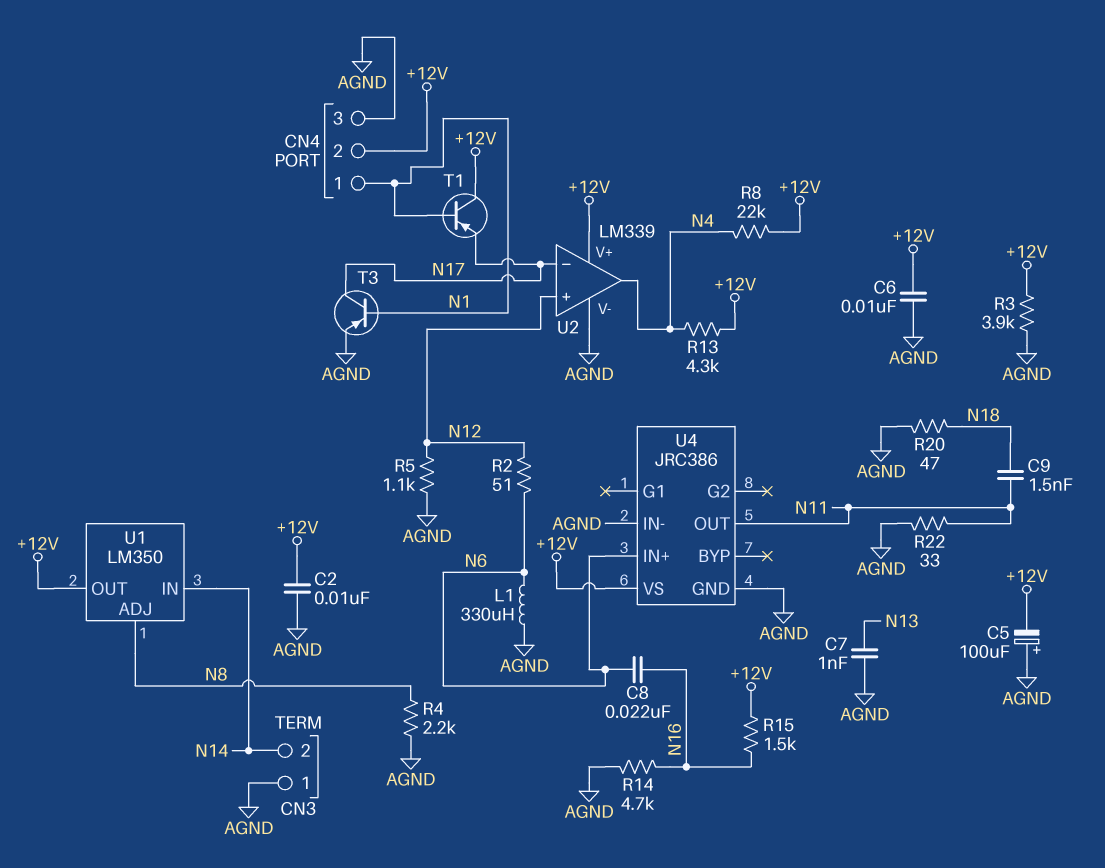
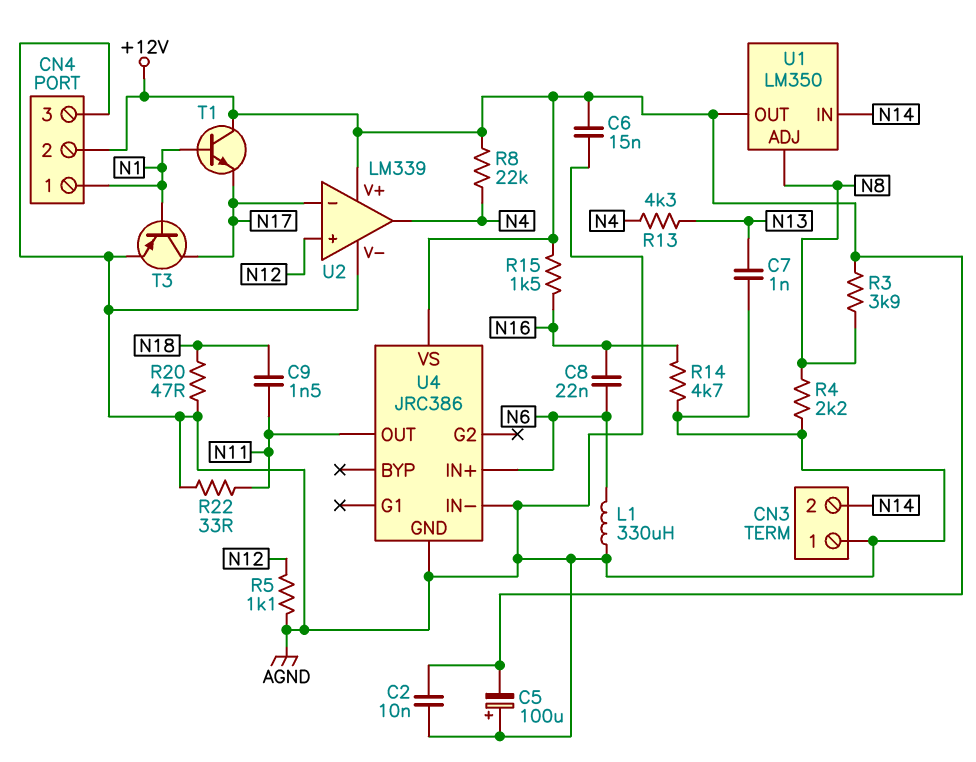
C6: 10nF (+12V, AGND) -> 15nF (+12V, AGND)
R2: 51 (N6, N12) -> none
R3: 3.9k (+12V, AGND) -> 3.9k (+12V, N8)
R13: 4.3k (+12V, N4) -> 4.3k (N4, N13)
T1: PNP (B N1, C +12V, E N17) -> NPN (B N1, C +12V, E N17)

